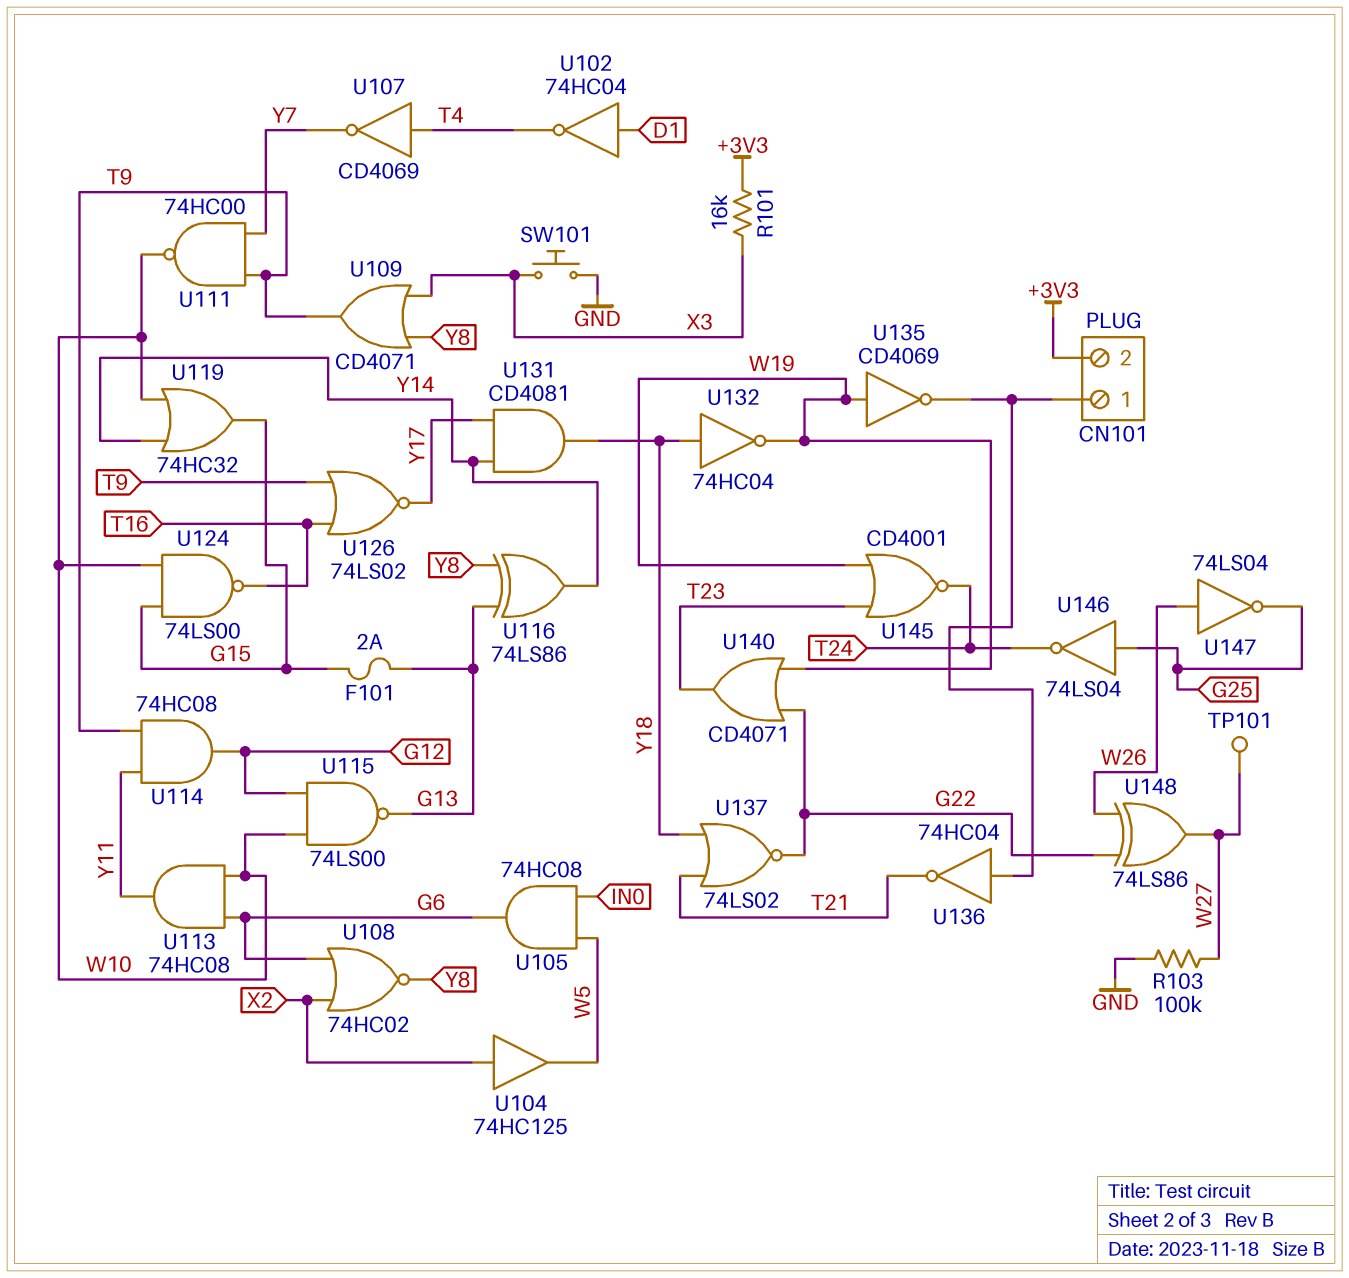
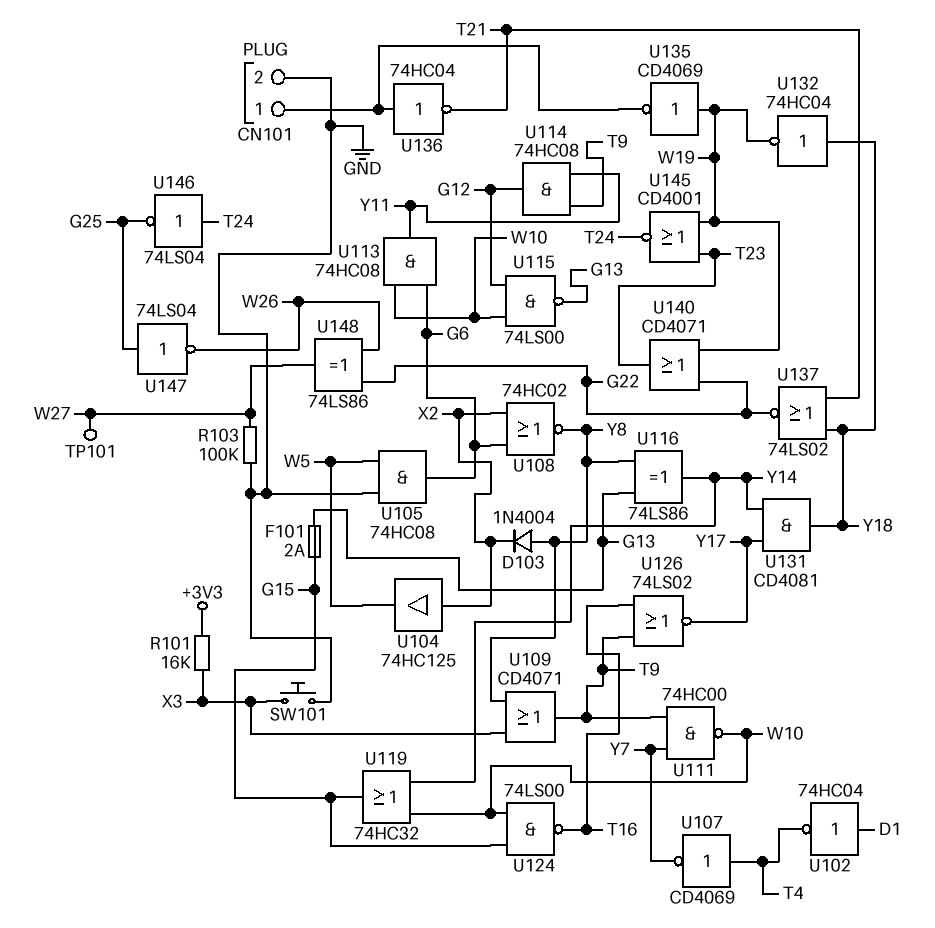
CN101 pin 2: +3V3 -> GND
D103: none -> diode 1N4004 (A Y8, K X2)
U105: AND 74HC08 (in IN0, in W5, out G6) -> AND 74HC08 (in GND, in W5, out G6)
U146: NOT 74LS04 (in G25, out T24) -> NOT 74LS04 (in T24, out G25)
U147: NOT 74LS04 (in W26, out G25) -> NOT 74LS04 (in G25, out W26)

